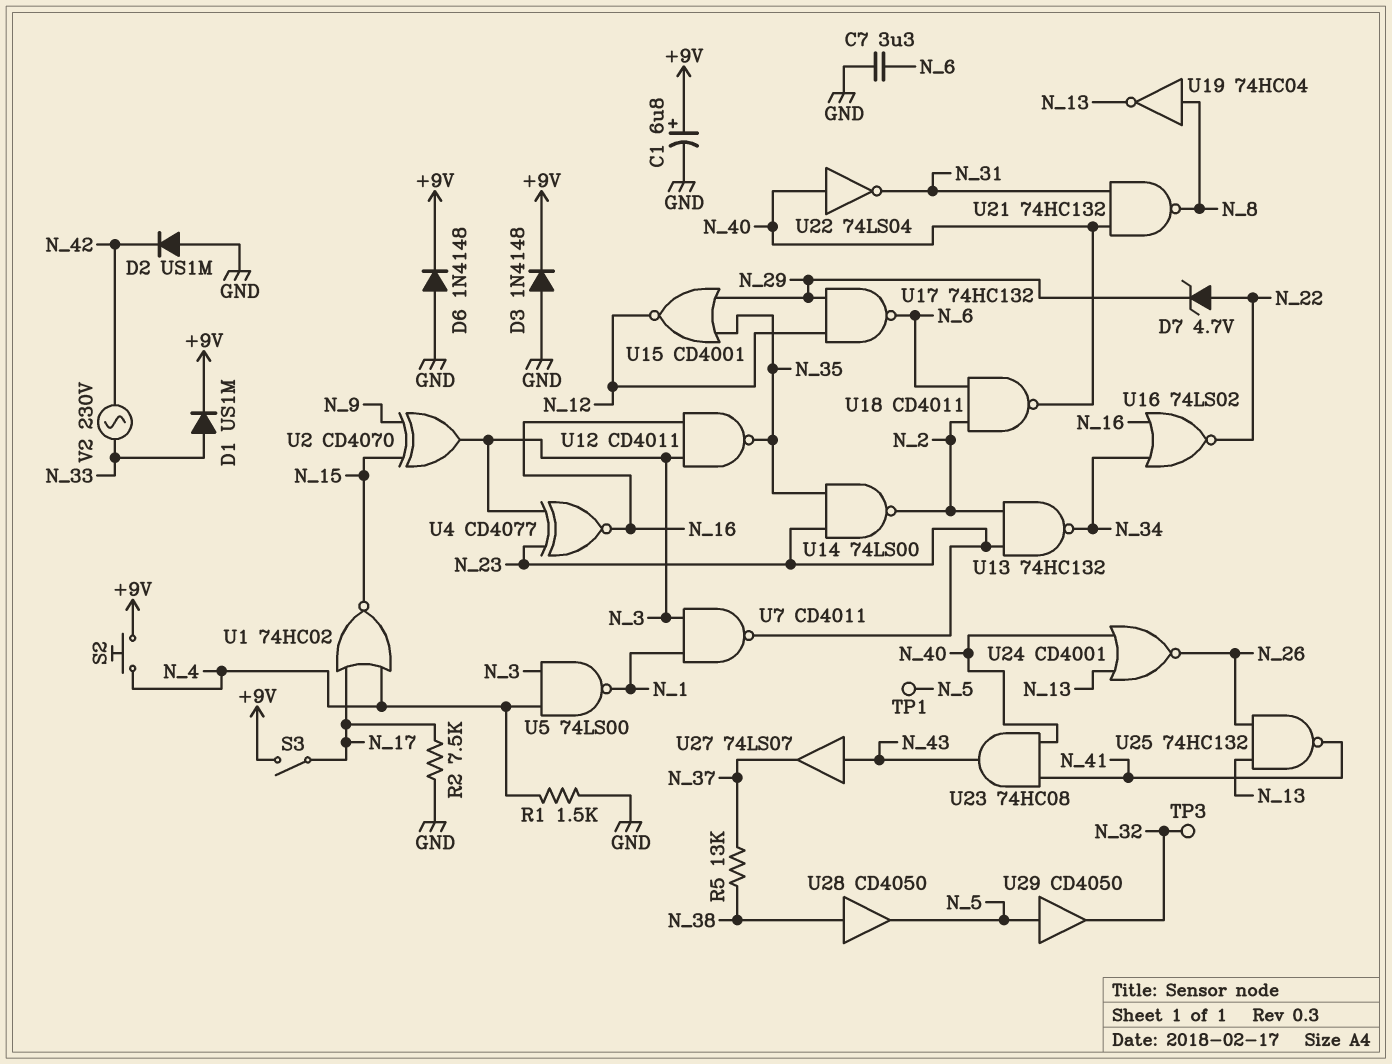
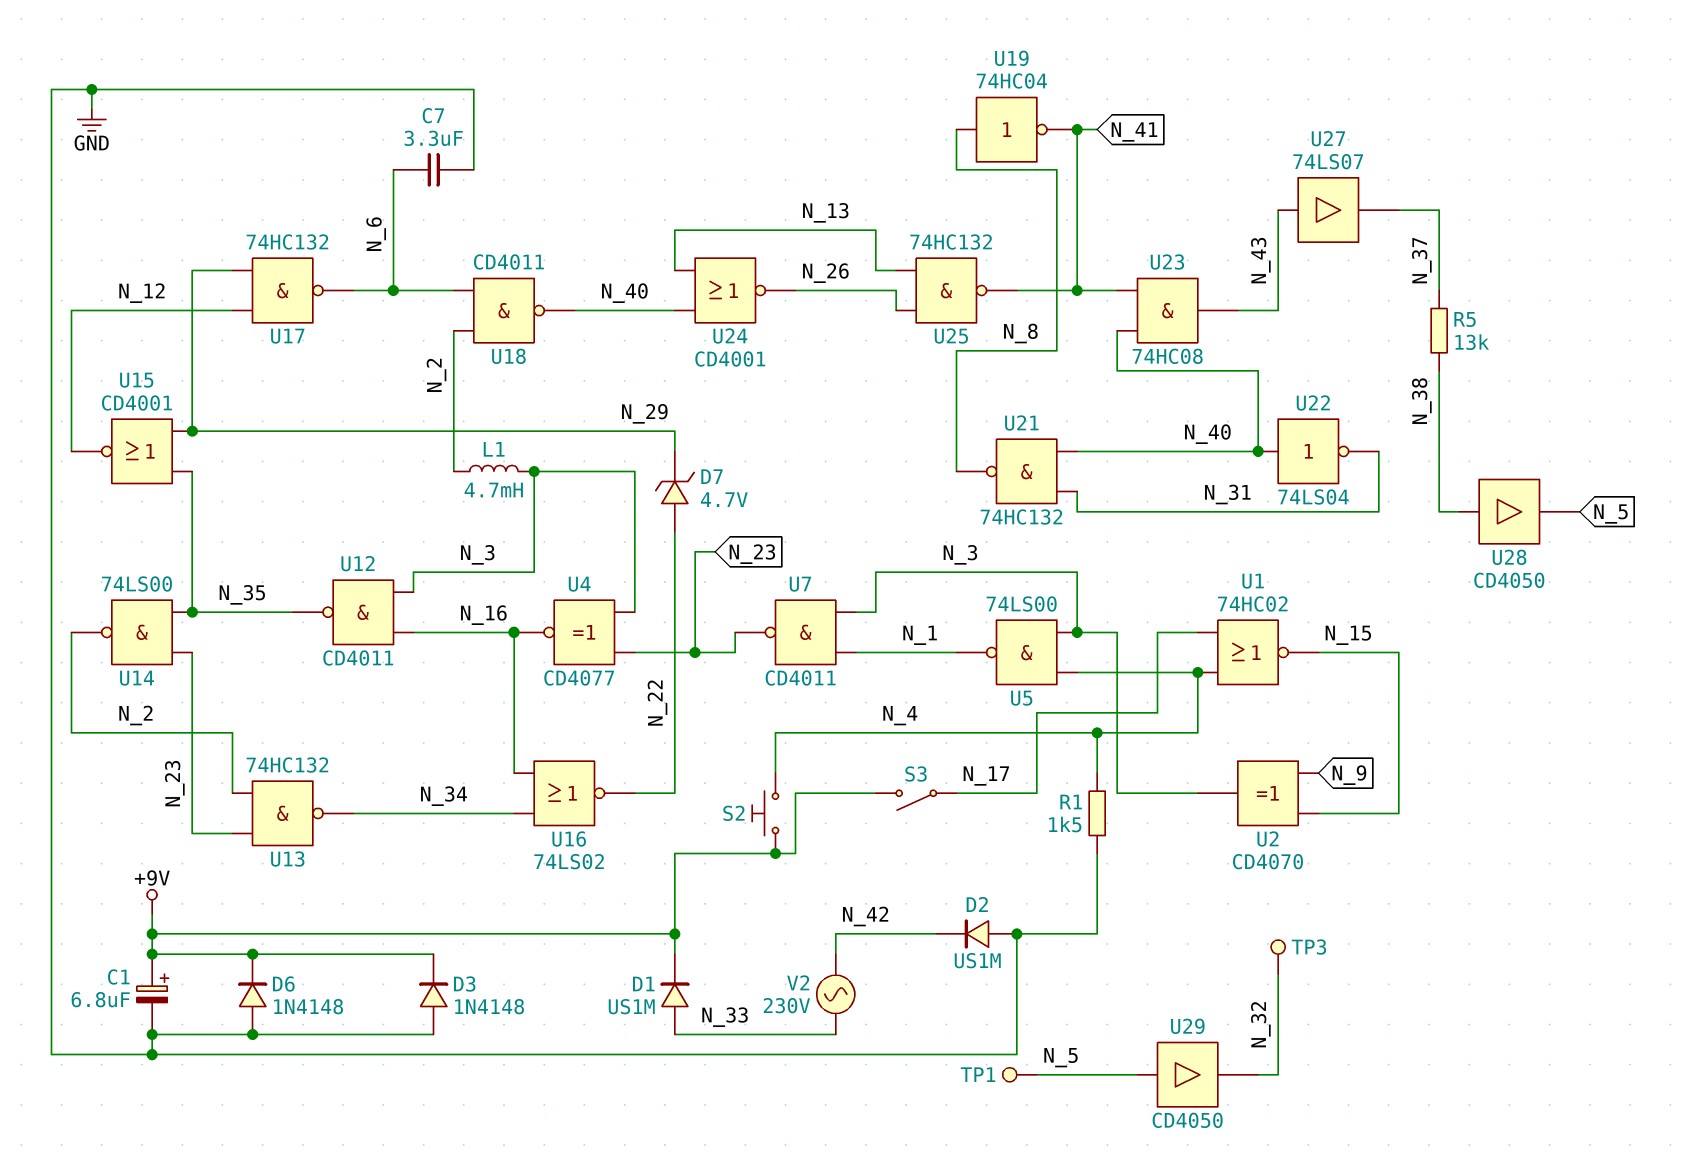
L1: none -> 4.7mH (N_2, N_3)
R2: 7.5k (GND, N_17) -> none
U19: NOT 74HC04 (in N_8, out N_13) -> NOT 74HC04 (in N_8, out N_41)

